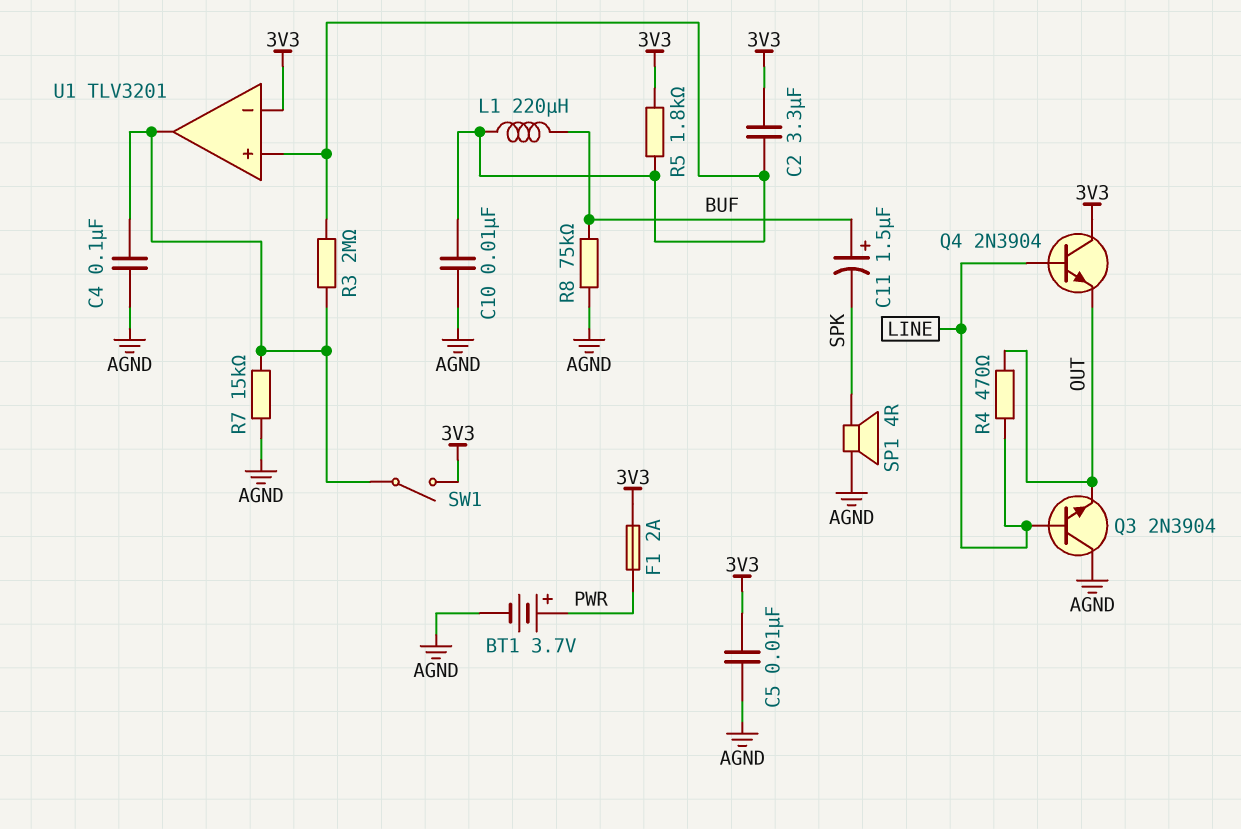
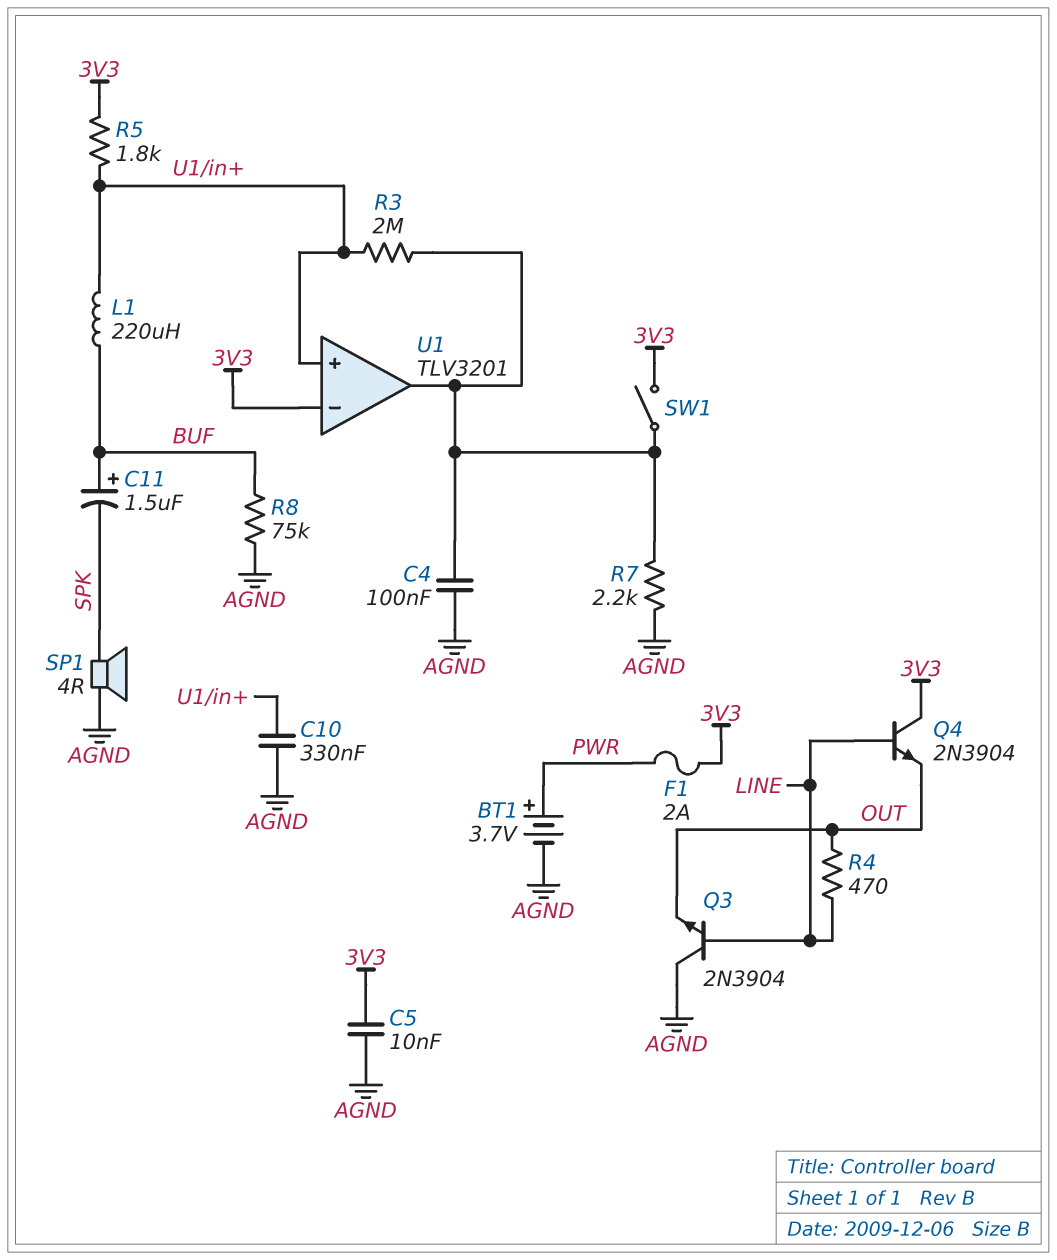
C2: 3.3uF (3V3, U1/in+) -> none
C10: 10nF (AGND, U1/in+) -> 330nF (AGND, U1/in+)
R7: 15k (AGND, U1/out) -> 2.2k (AGND, U1/out)

